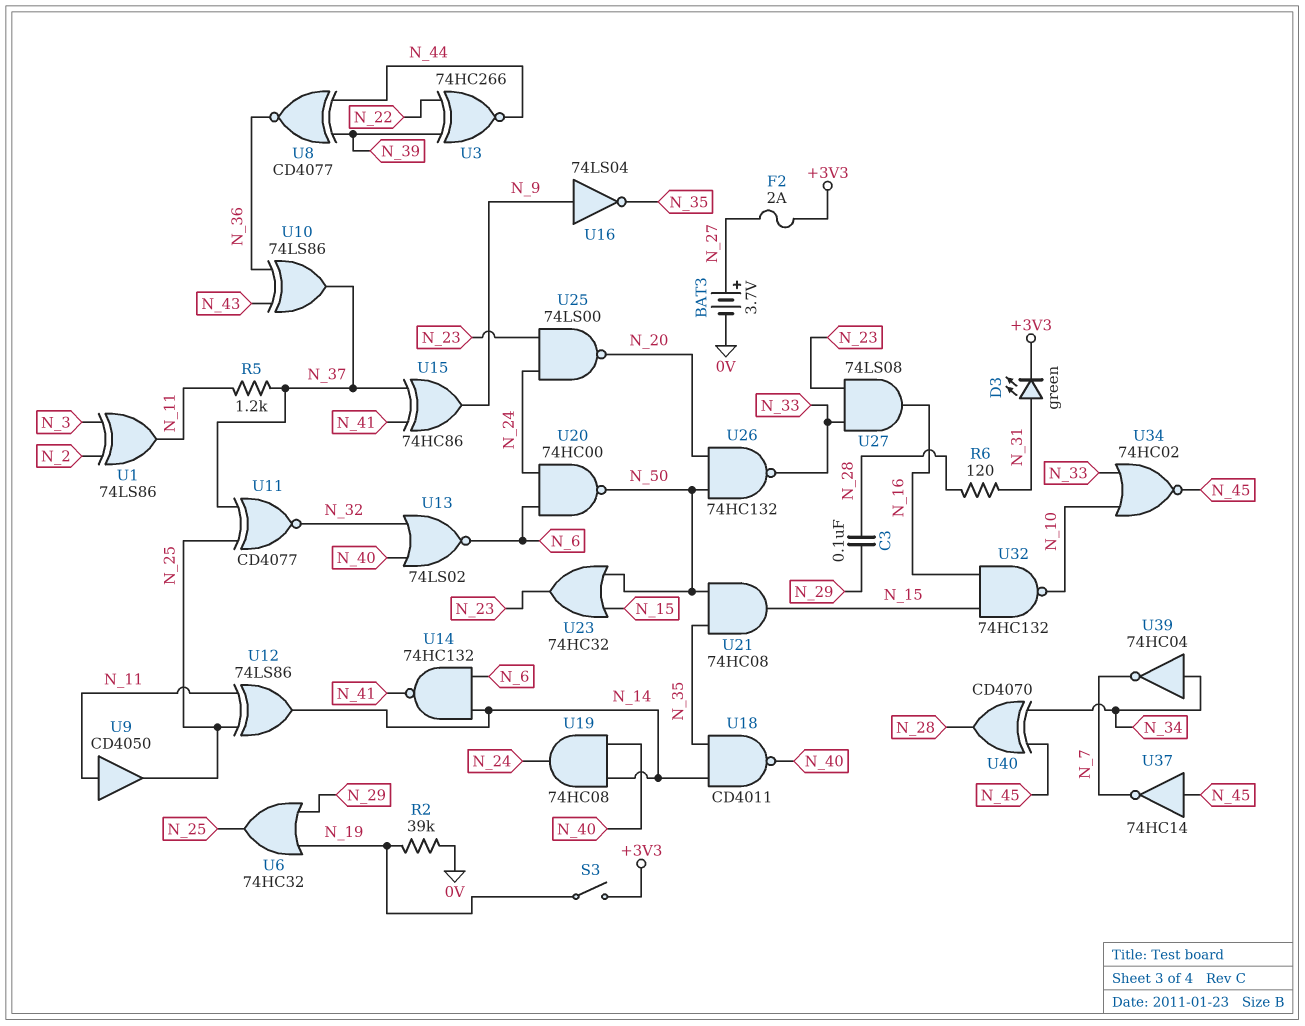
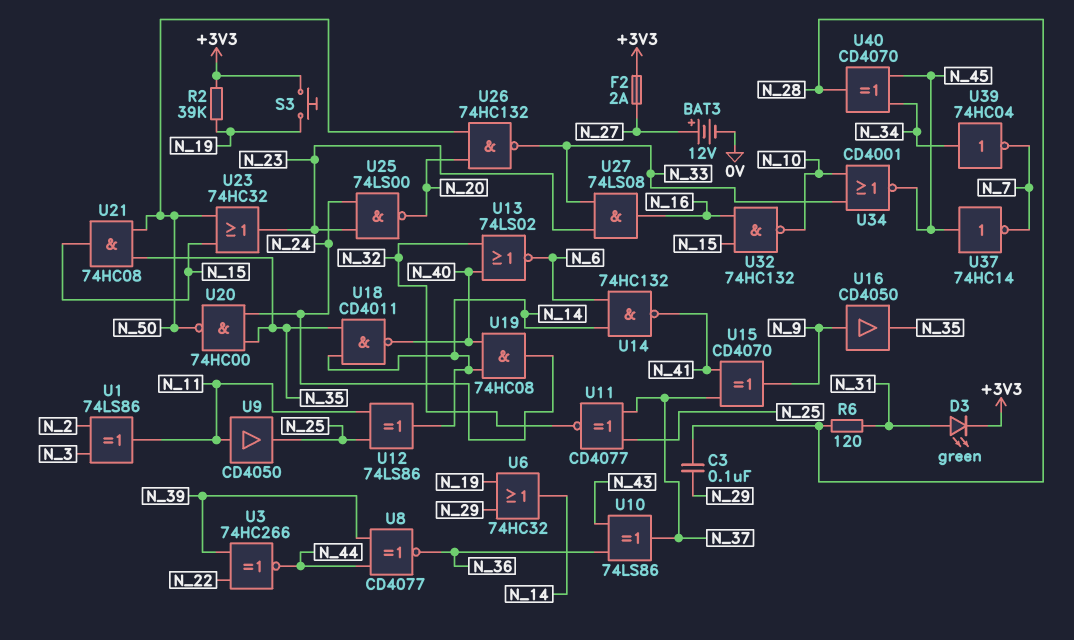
BAT3: 3.7V (plus N_27, minus 0V) -> 12V (plus N_27, minus 0V)
R2: 39k (0V, N_19) -> 39k (+3V3, N_19)
R5: 1.2k (N_11, N_37) -> none
S3: switch (+3V3, N_19) -> button (+3V3, N_19)
U6: OR 74HC32 (in N_19, in N_29, out N_25) -> OR 74HC32 (in N_19, in N_29, out N_14)
U15: XOR 74HC86 (in N_37, in N_41, out N_9) -> XOR CD4070 (in N_37, in N_41, out N_9)
U16: NOT 74LS04 (in N_9, out N_35) -> buffer CD4050 (in N_9, out N_35)
U20: NAND 74HC00 (in N_6, in N_24, out N_50) -> NAND 74HC00 (in N_24, in N_35, out N_50)
U34: NOR 74HC02 (in N_10, in N_33, out N_45) -> NOR CD4001 (in N_10, in N_33, out N_45)

